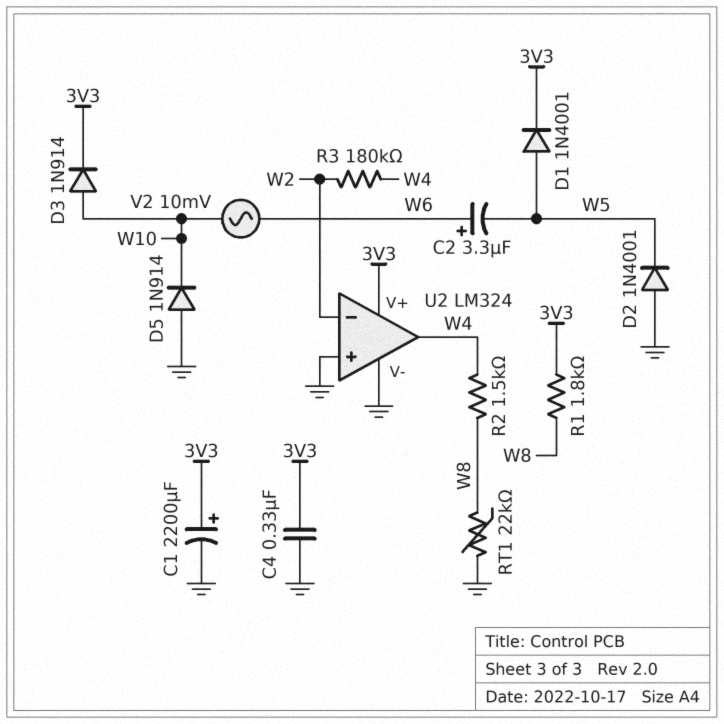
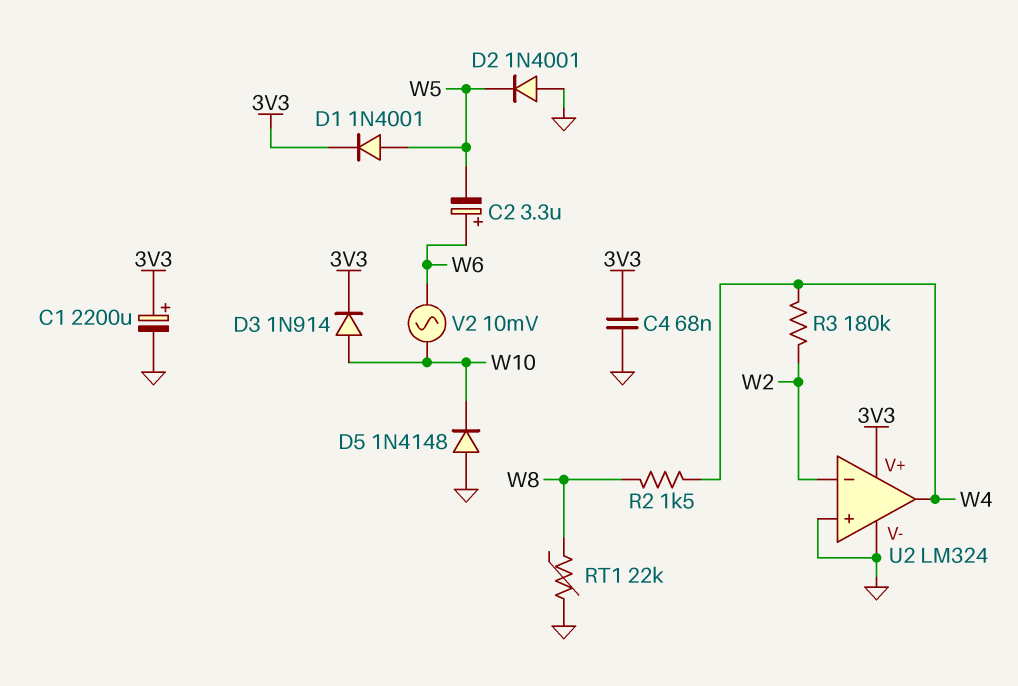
C4: 330nF (3V3, GND) -> 68nF (3V3, GND)
D5: diode 1N914 (A GND, K W10) -> diode 1N4148 (A GND, K W10)
R1: 1.8k (3V3, W8) -> none

